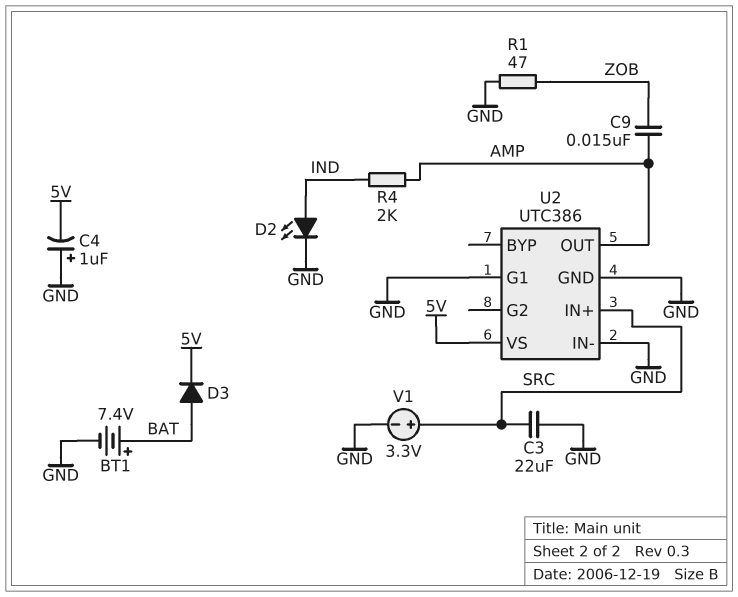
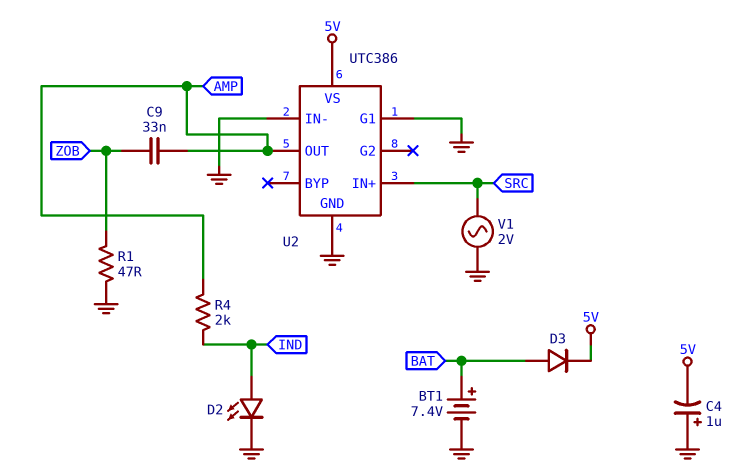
C3: 22uF (GND, SRC) -> none
C9: 15nF (AMP, ZOB) -> 33nF (AMP, ZOB)
V1: 3.3V (plus SRC, minus GND) -> AC 2V (GND, SRC)

